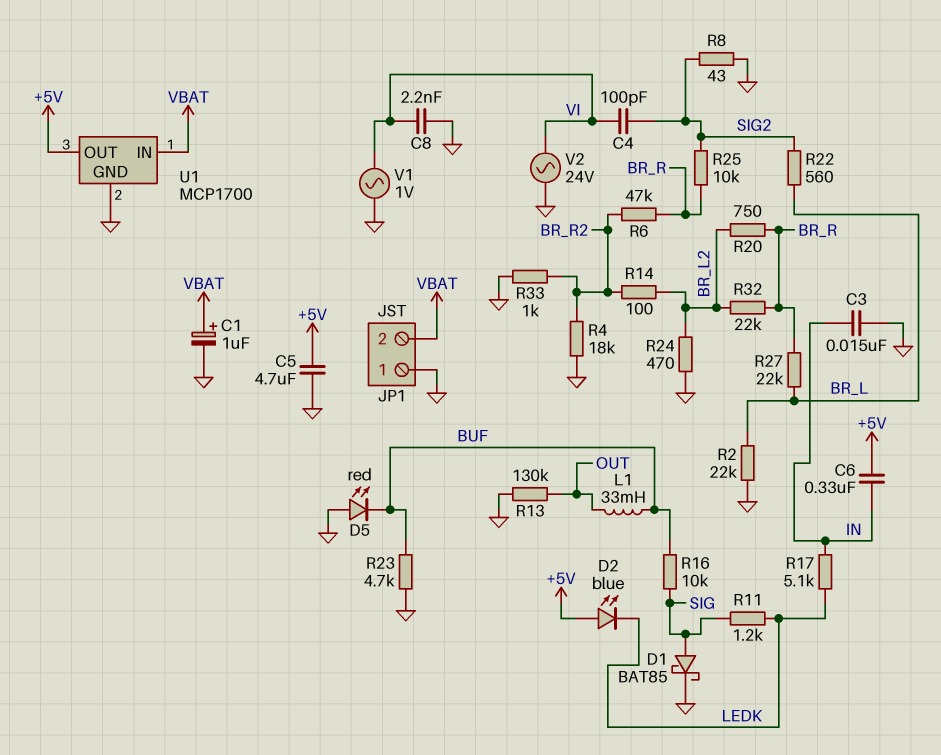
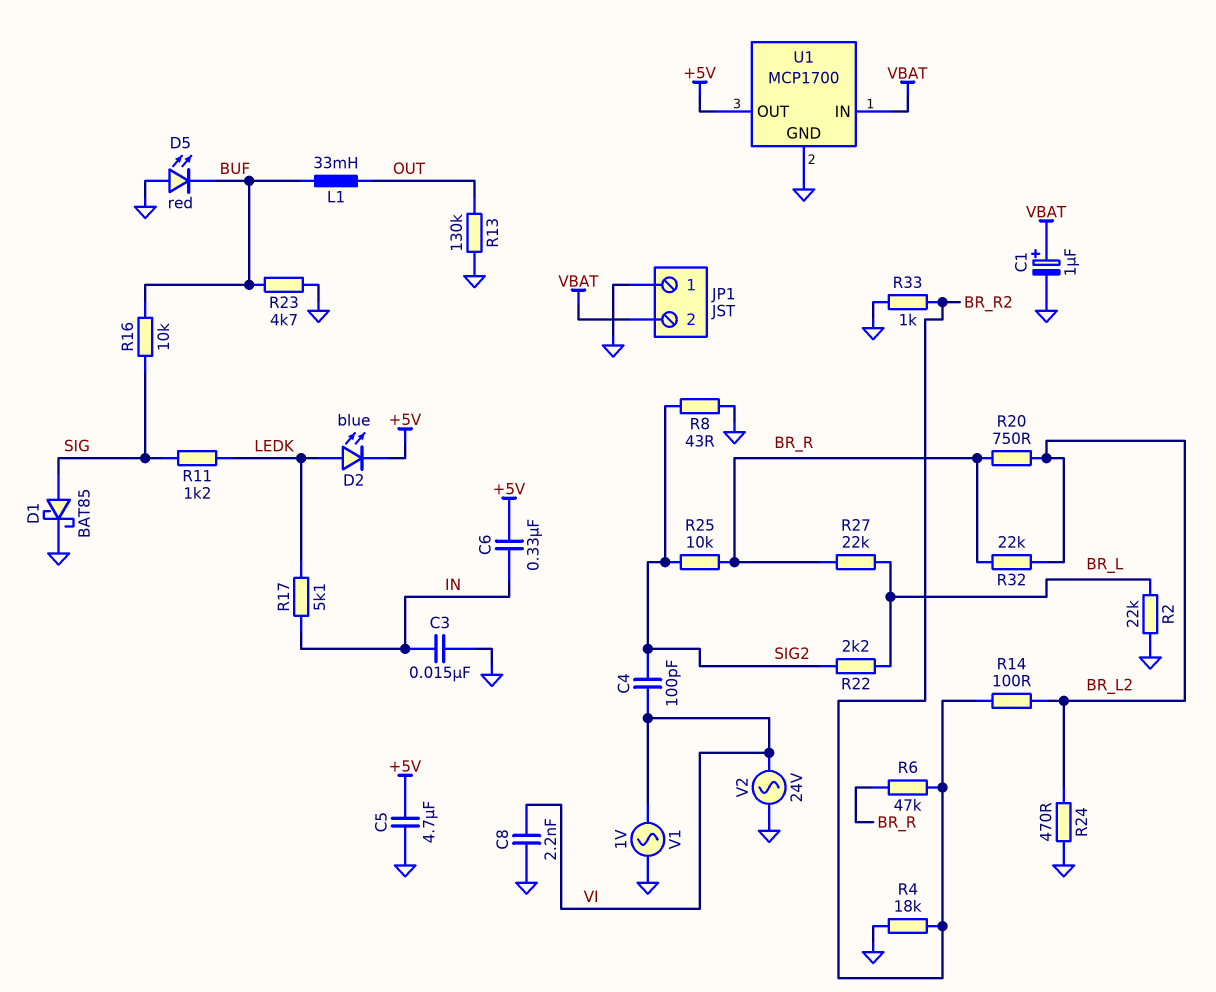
D2: LED blue (A +5V, K LEDK) -> LED blue (A LEDK, K +5V)
R22: 560 (BR_L, SIG2) -> 2.2k (BR_L, SIG2)

